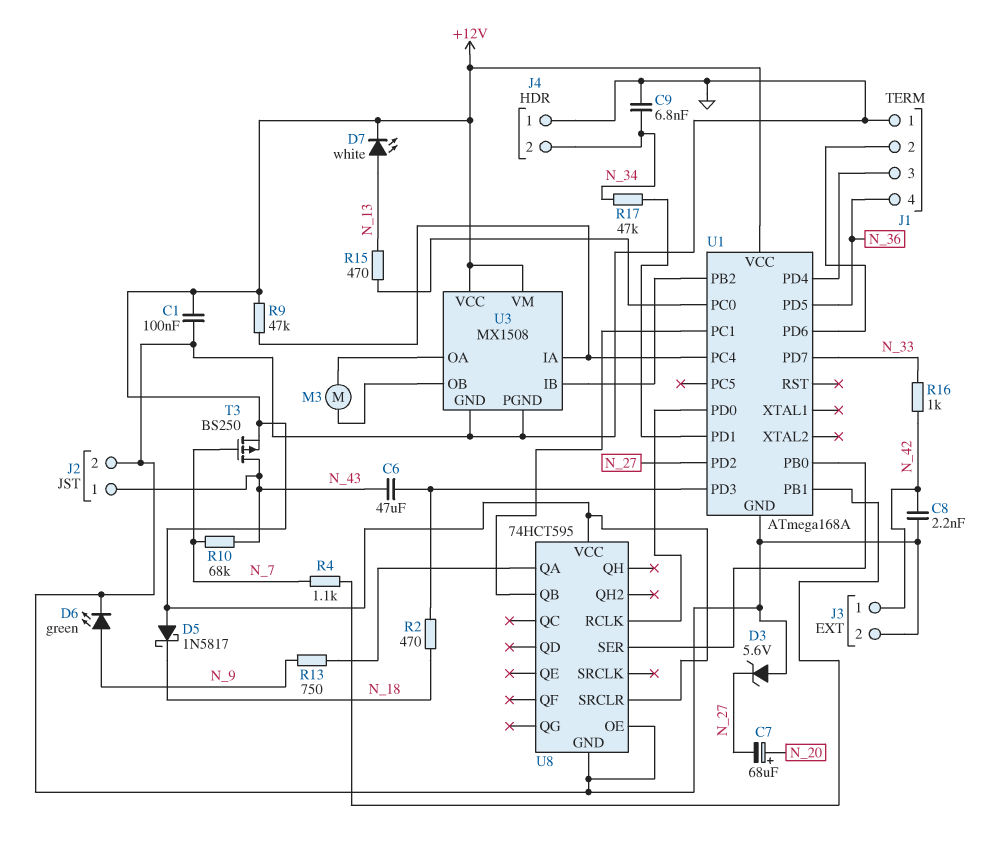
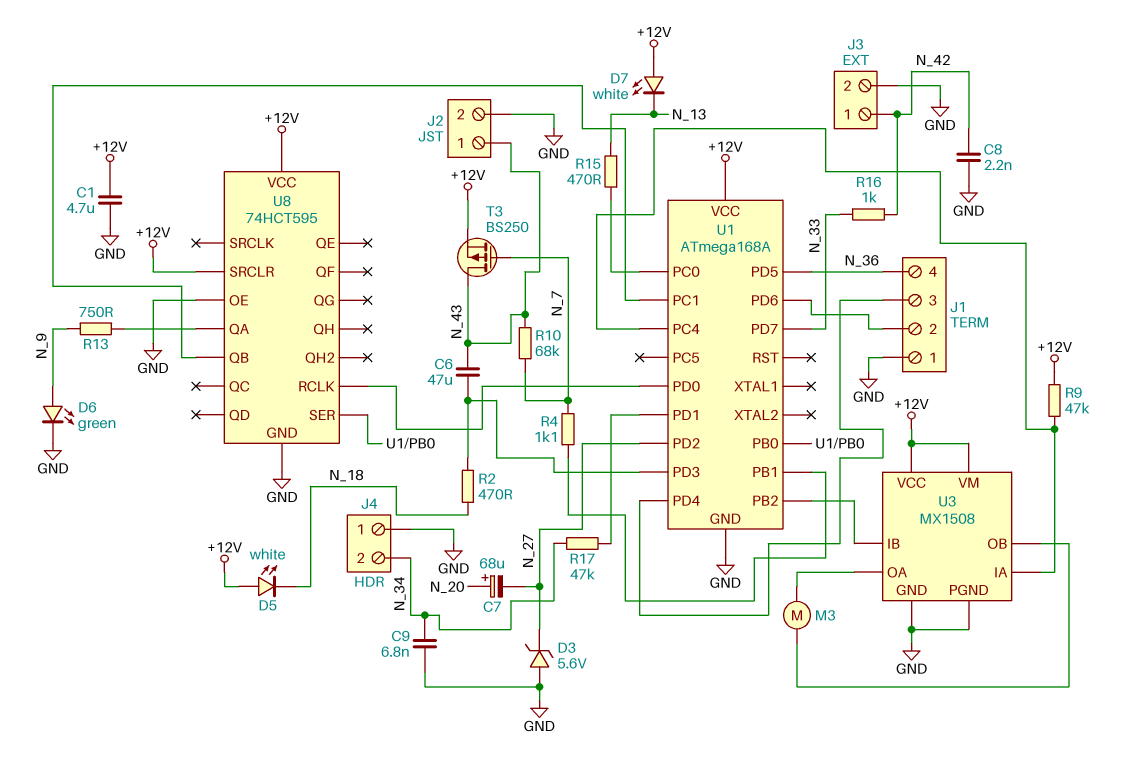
C1: 100nF (+12V, GND) -> 4.7uF (+12V, GND)
D5: schottky 1N5817 (A +12V, K N_18) -> LED white (A +12V, K N_18)
D7: LED white (A N_13, K +12V) -> LED white (A +12V, K N_13)

